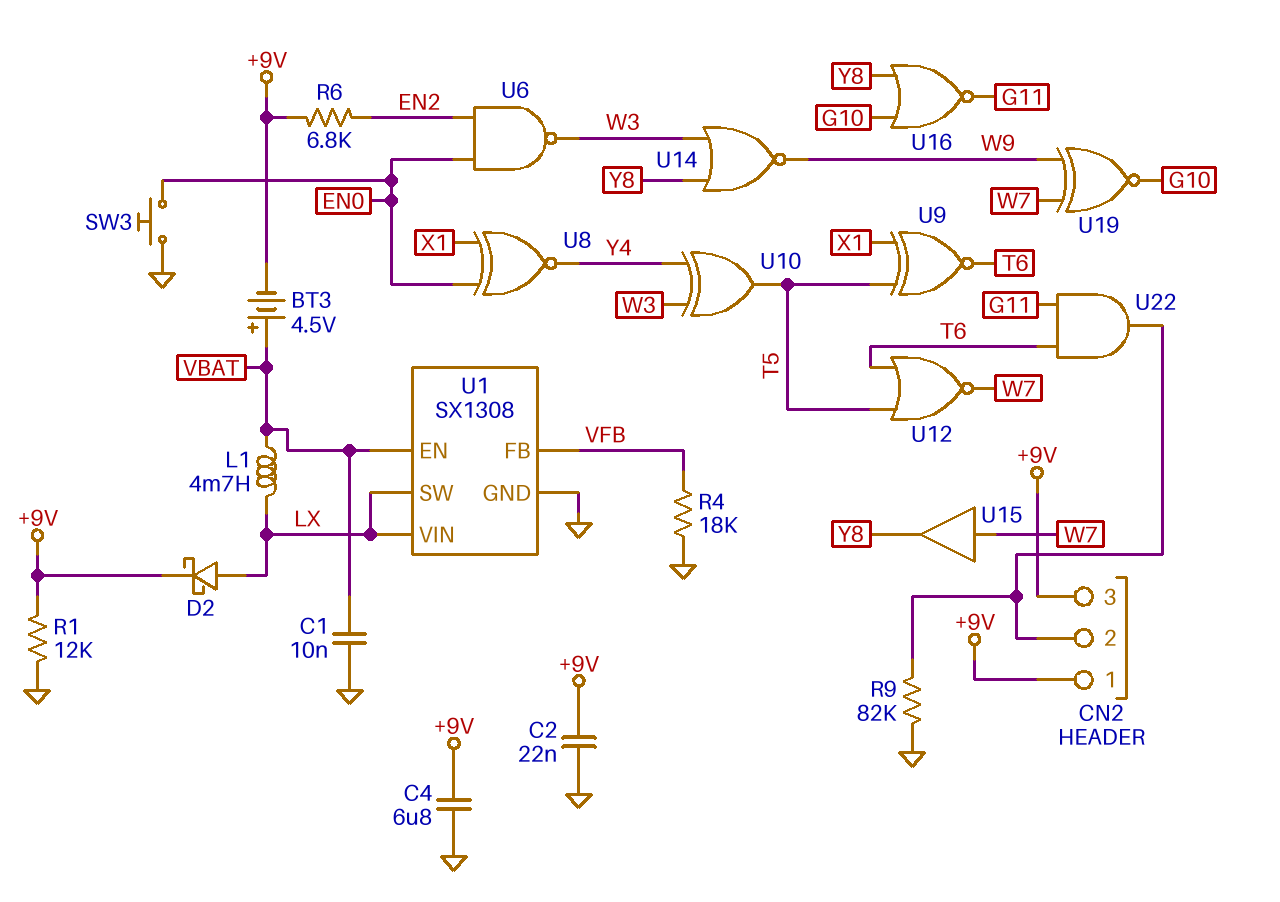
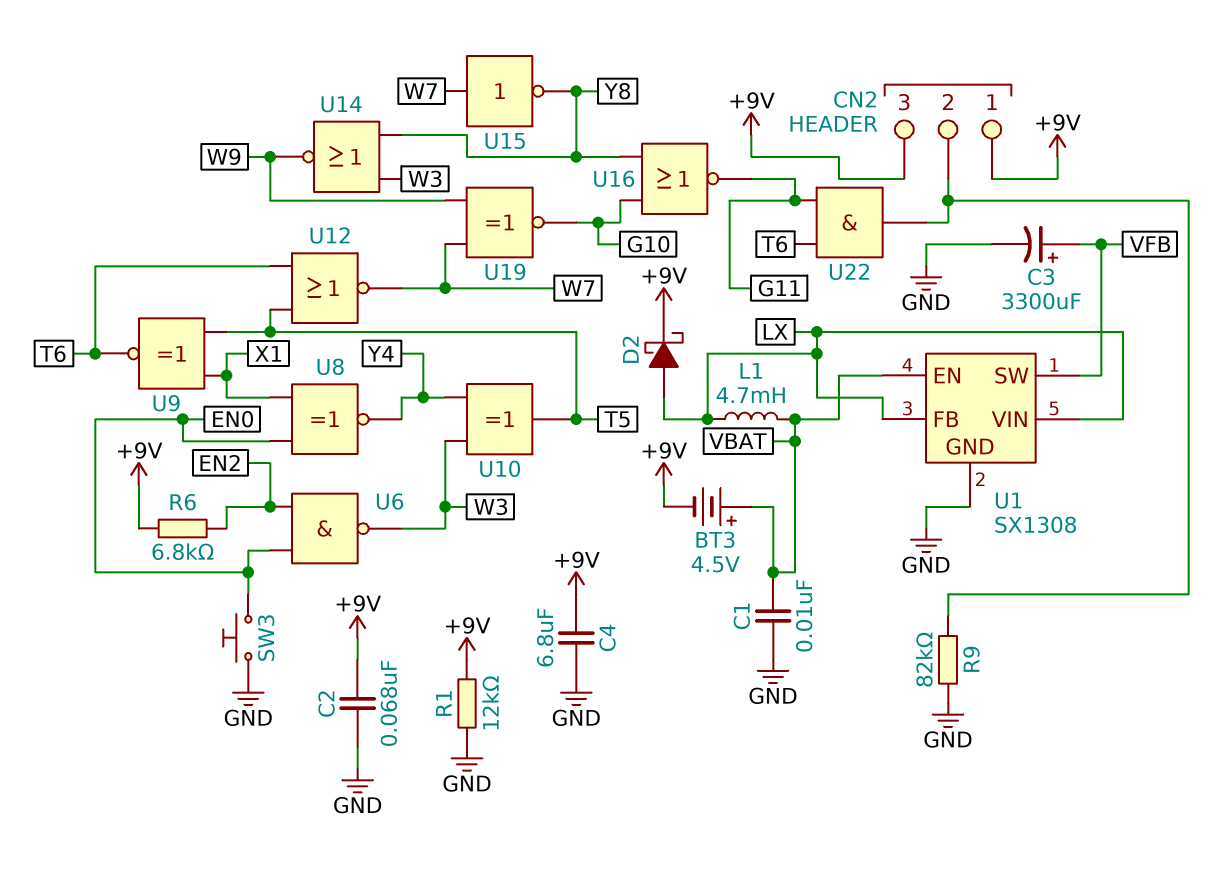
C2: 22nF (+9V, GND) -> 68nF (+9V, GND)
C3: none -> 3300uF (plus VFB, minus GND)
R4: 18k (GND, VFB) -> none
U1 pin FB: VFB -> LX
U1 pin SW: LX -> VFB
U15: buffer (in W7, out Y8) -> NOT (in W7, out Y8)

